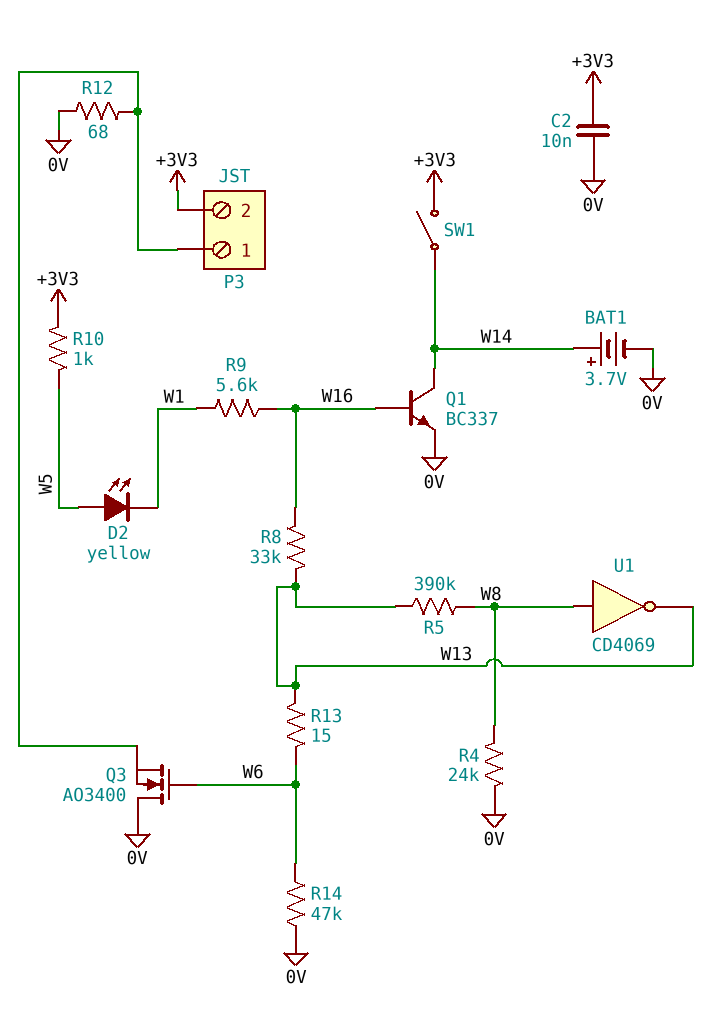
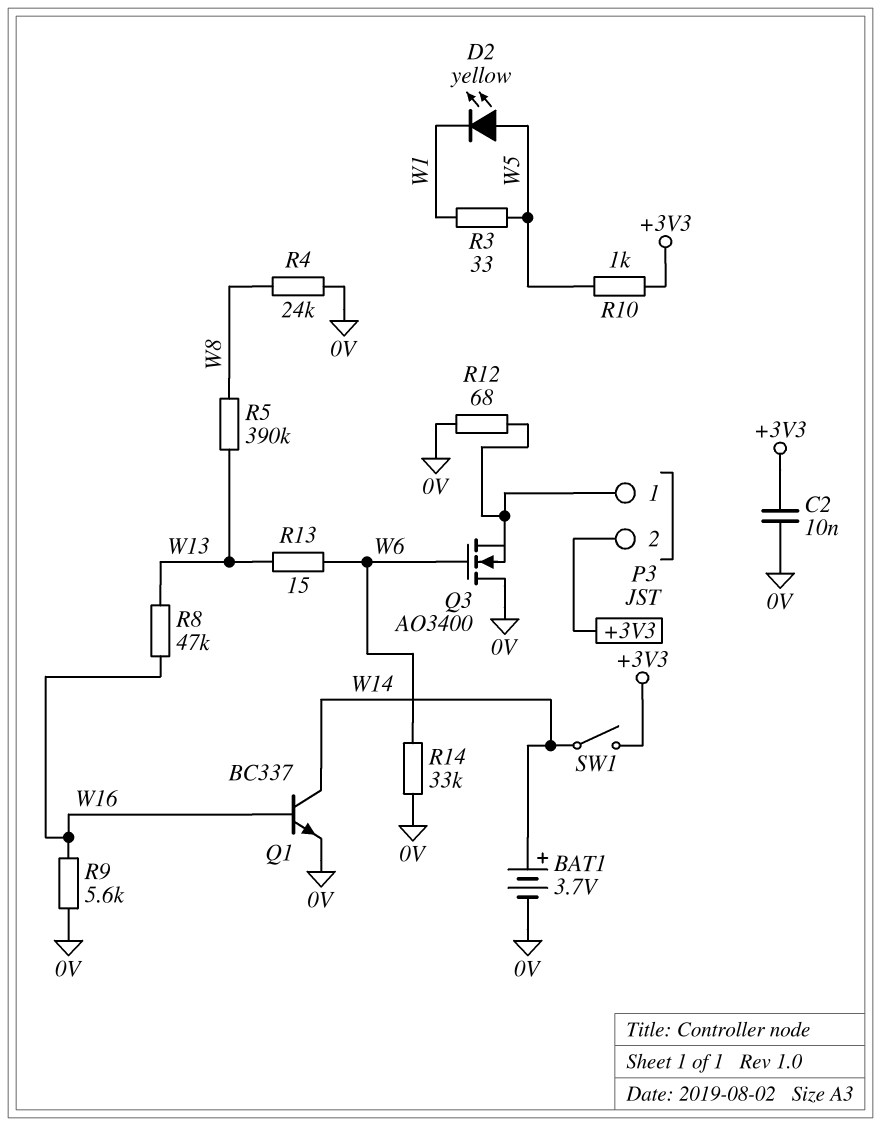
R3: none -> 33 (W1, W5)
R8: 33k (W13, W16) -> 47k (W13, W16)
R9: 5.6k (W1, W16) -> 5.6k (0V, W16)
R14: 47k (0V, W6) -> 33k (0V, W6)
U1: NOT CD4069 (in W8, out W13) -> none

